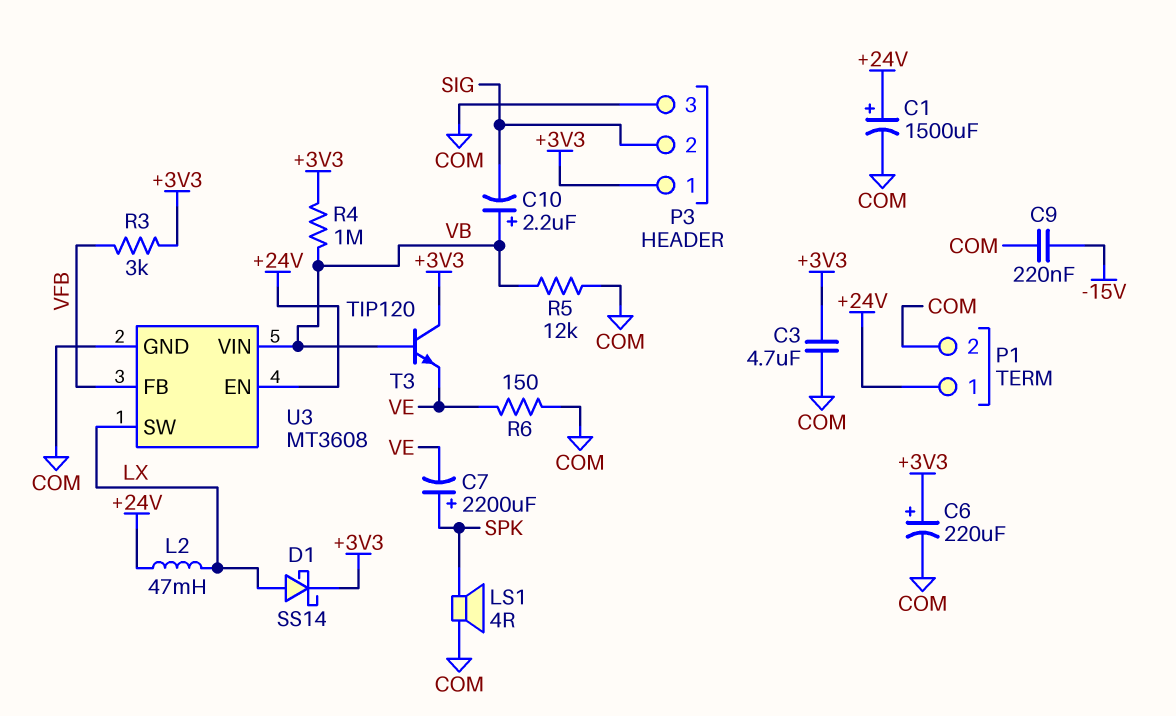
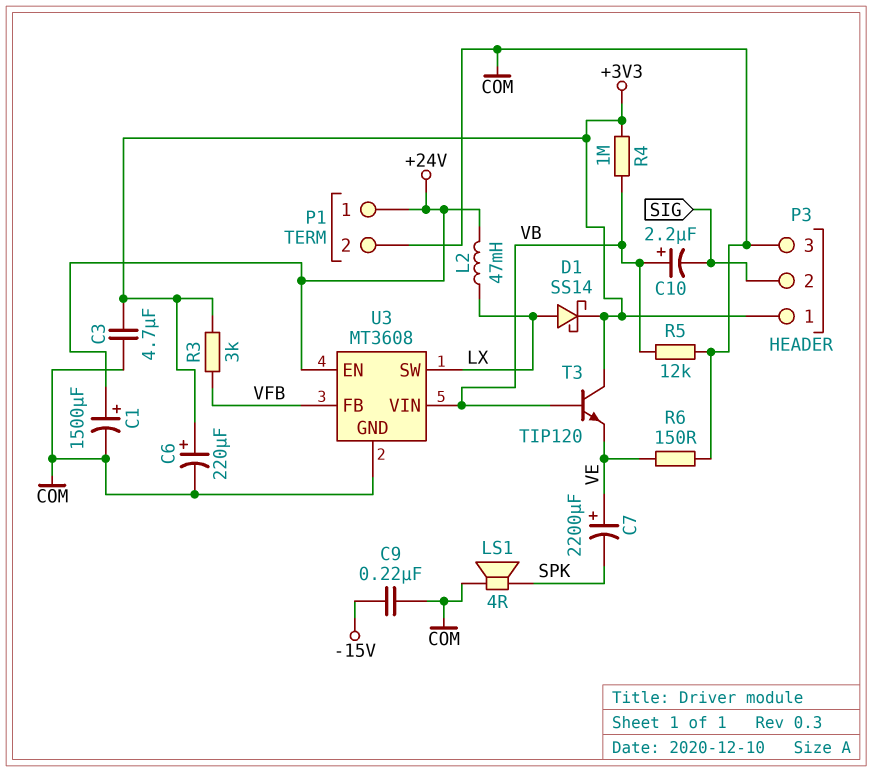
C7: 2200uF (plus SPK, minus VE) -> 2200uF (plus VE, minus SPK)

